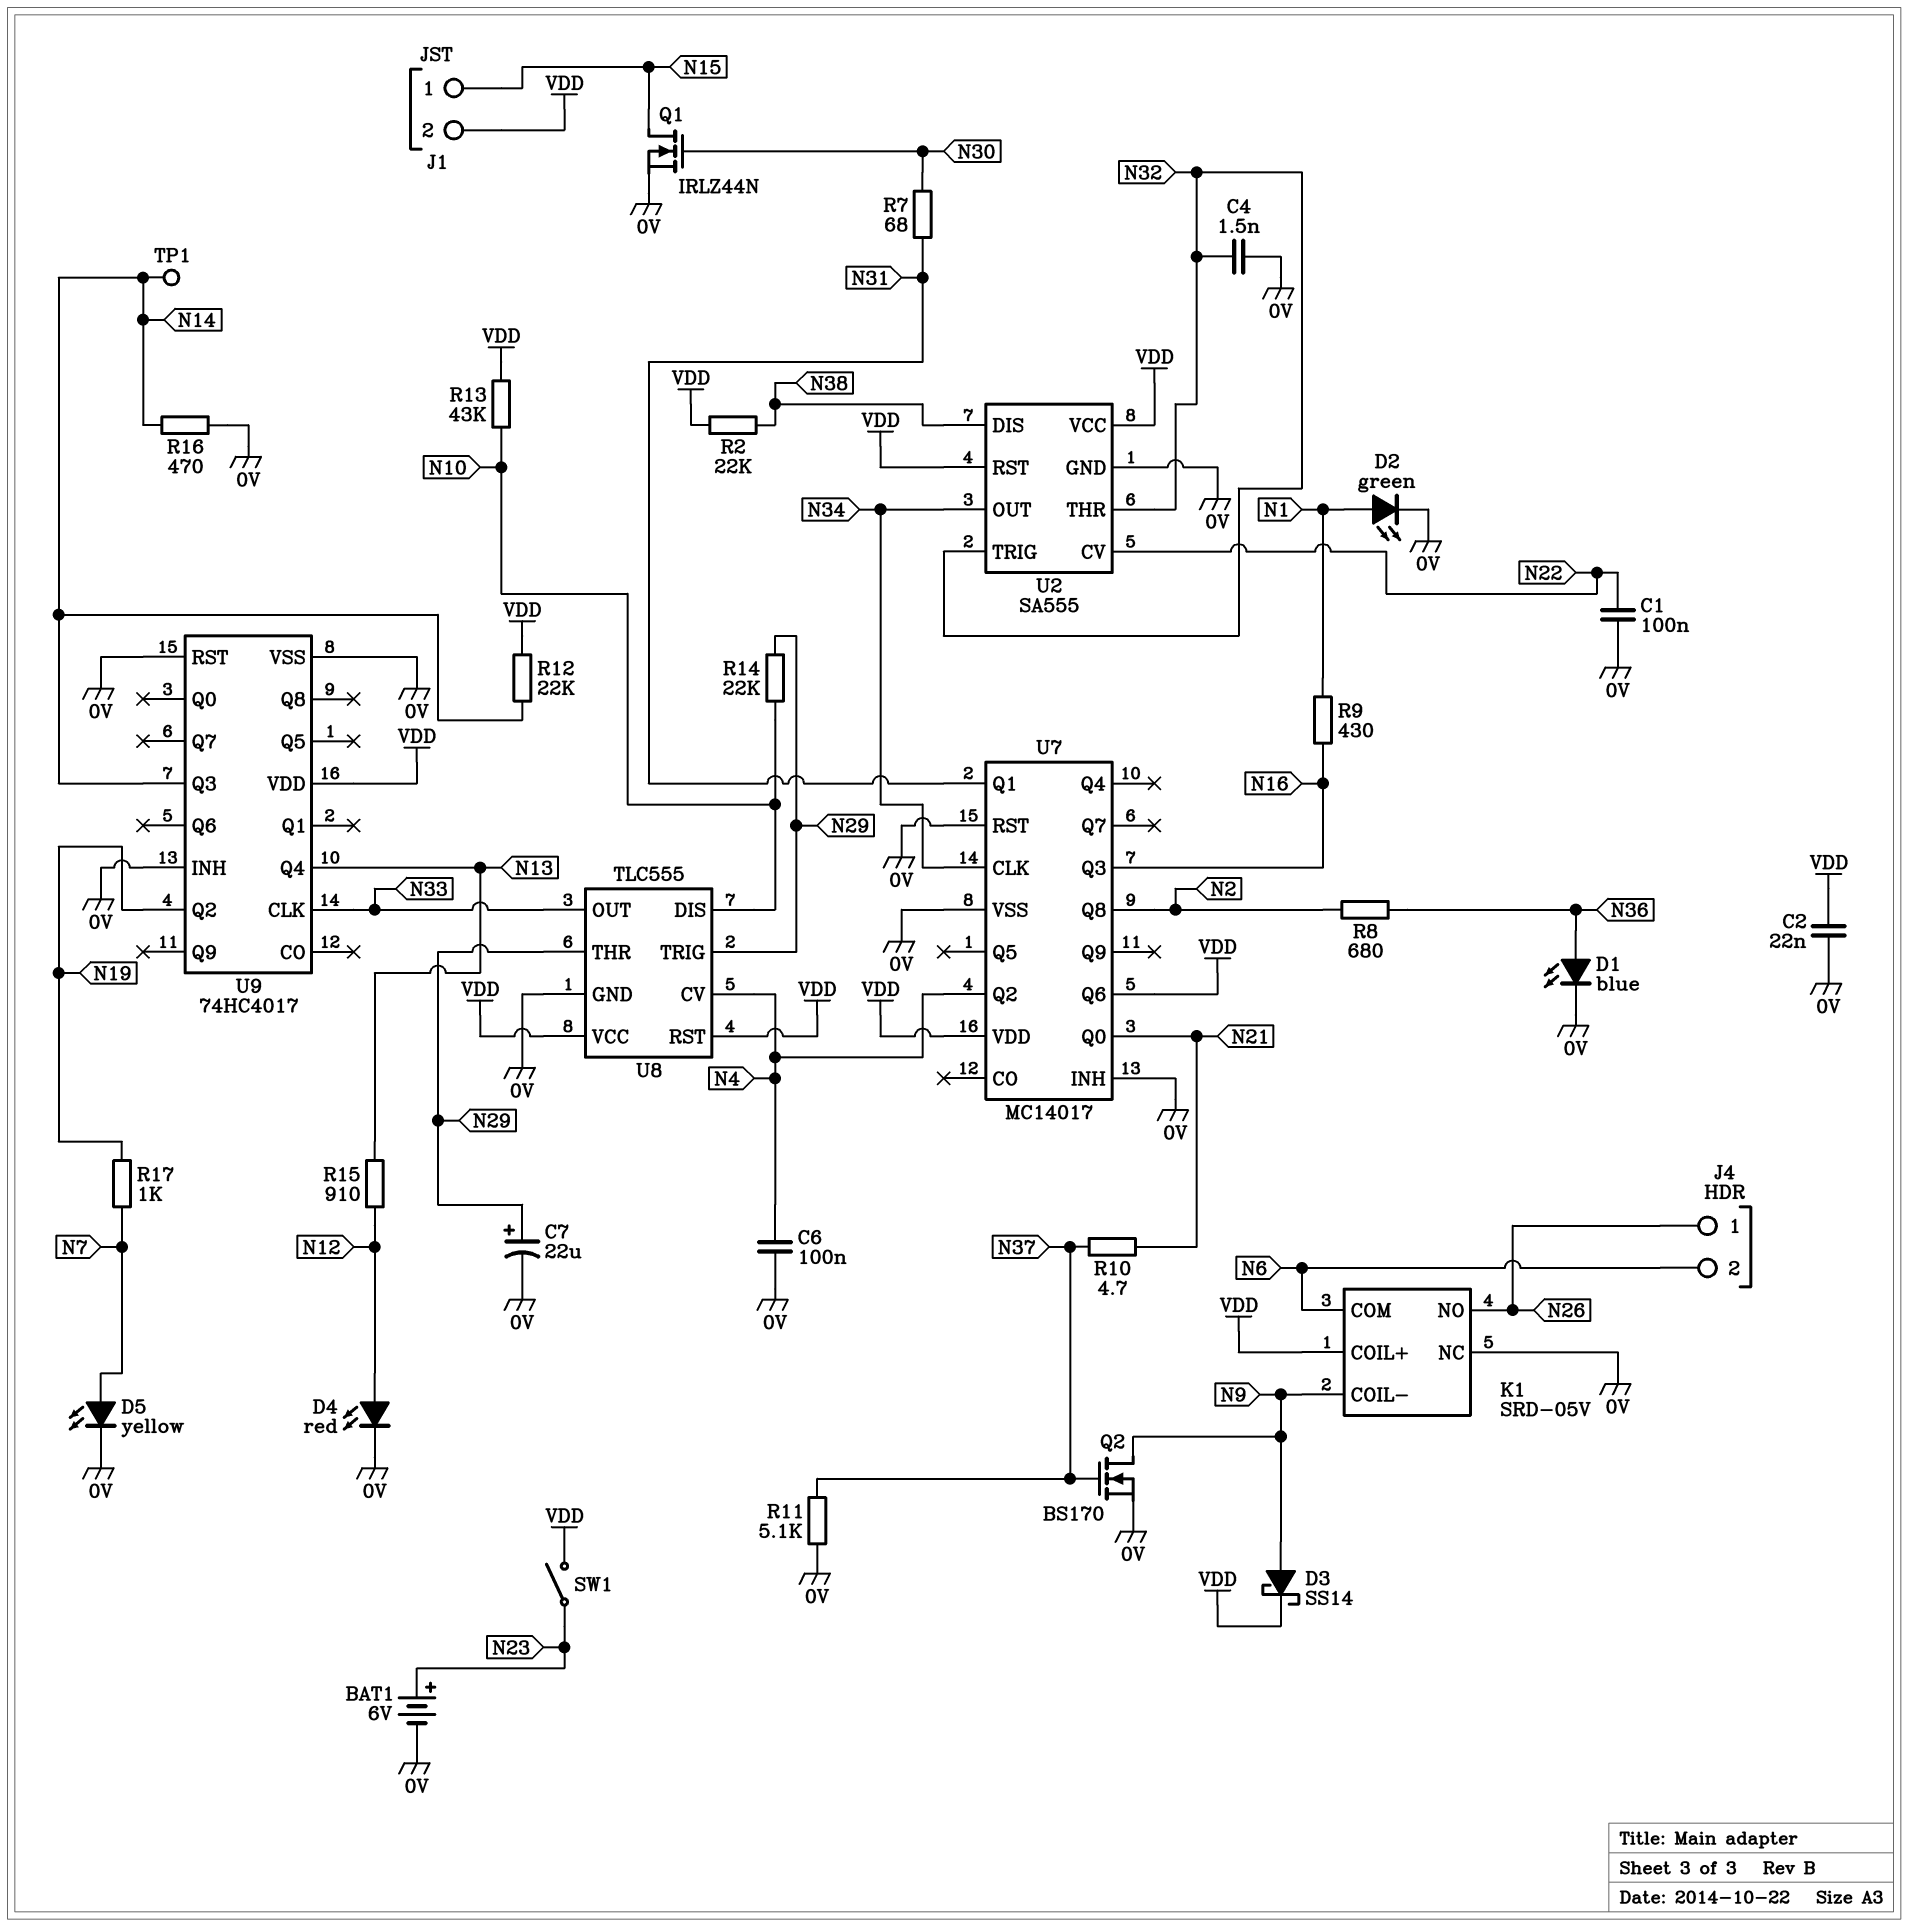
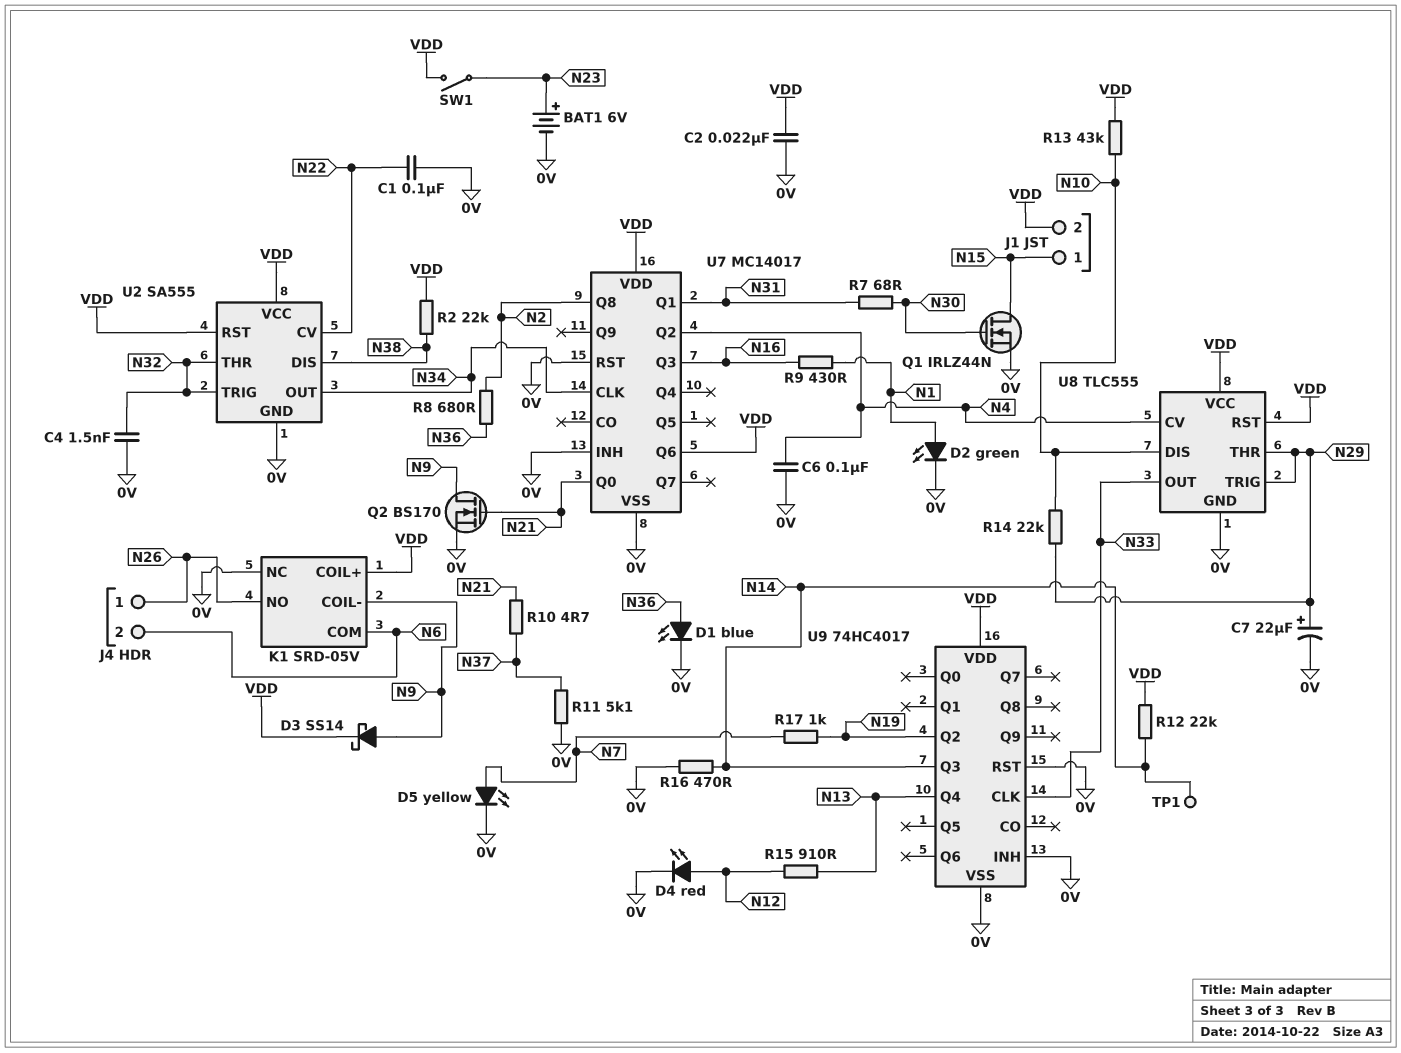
Q2: NMOS BS170 (G N37, D N9, S 0V) -> NMOS BS170 (G N21, D N9, S 0V)

